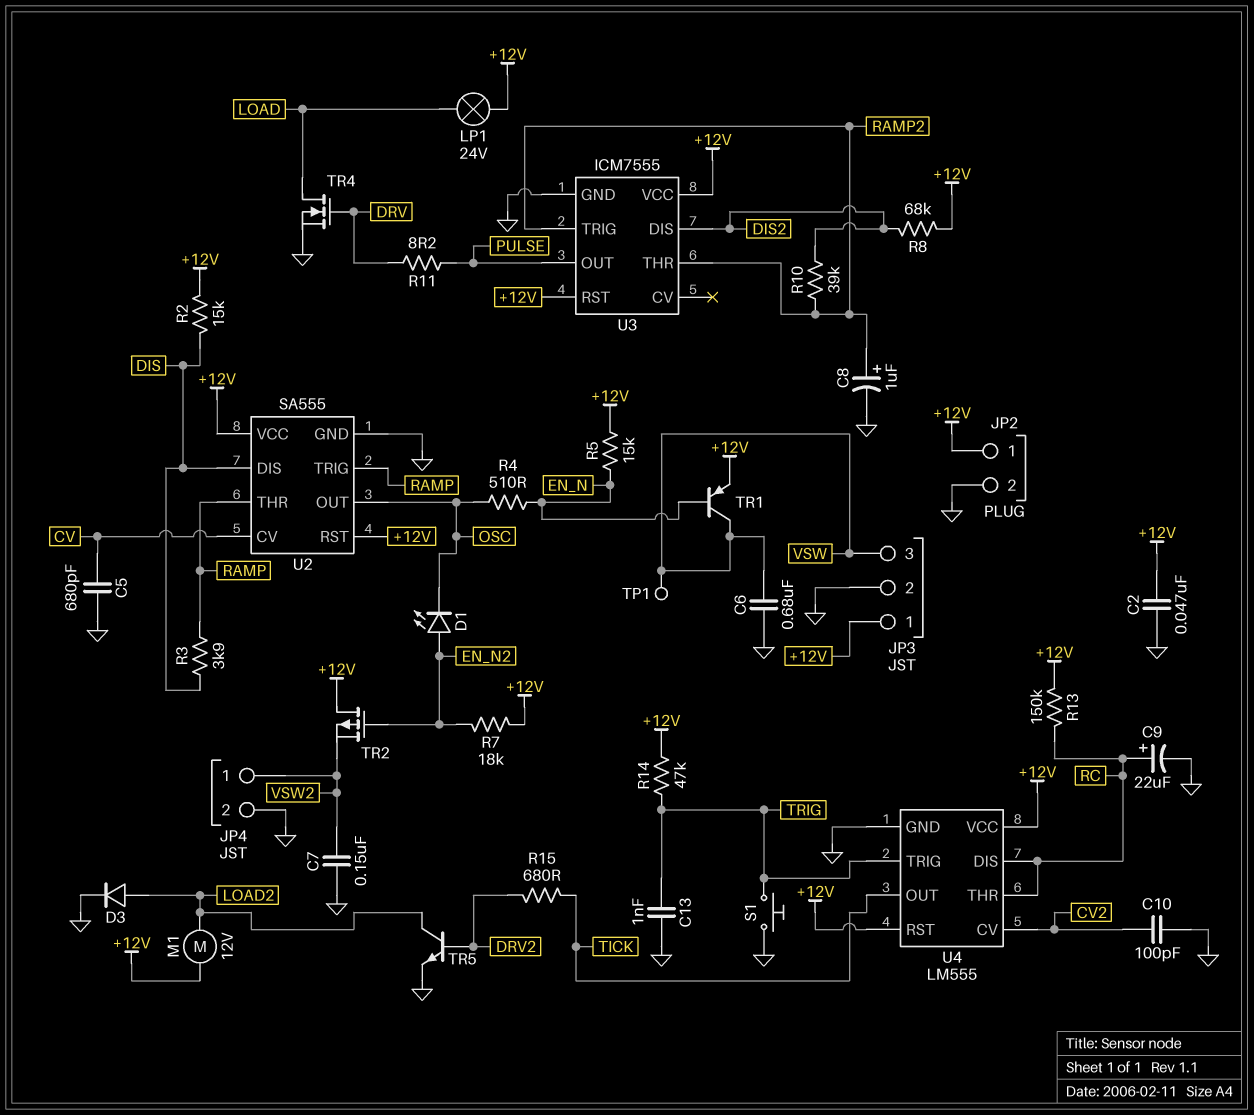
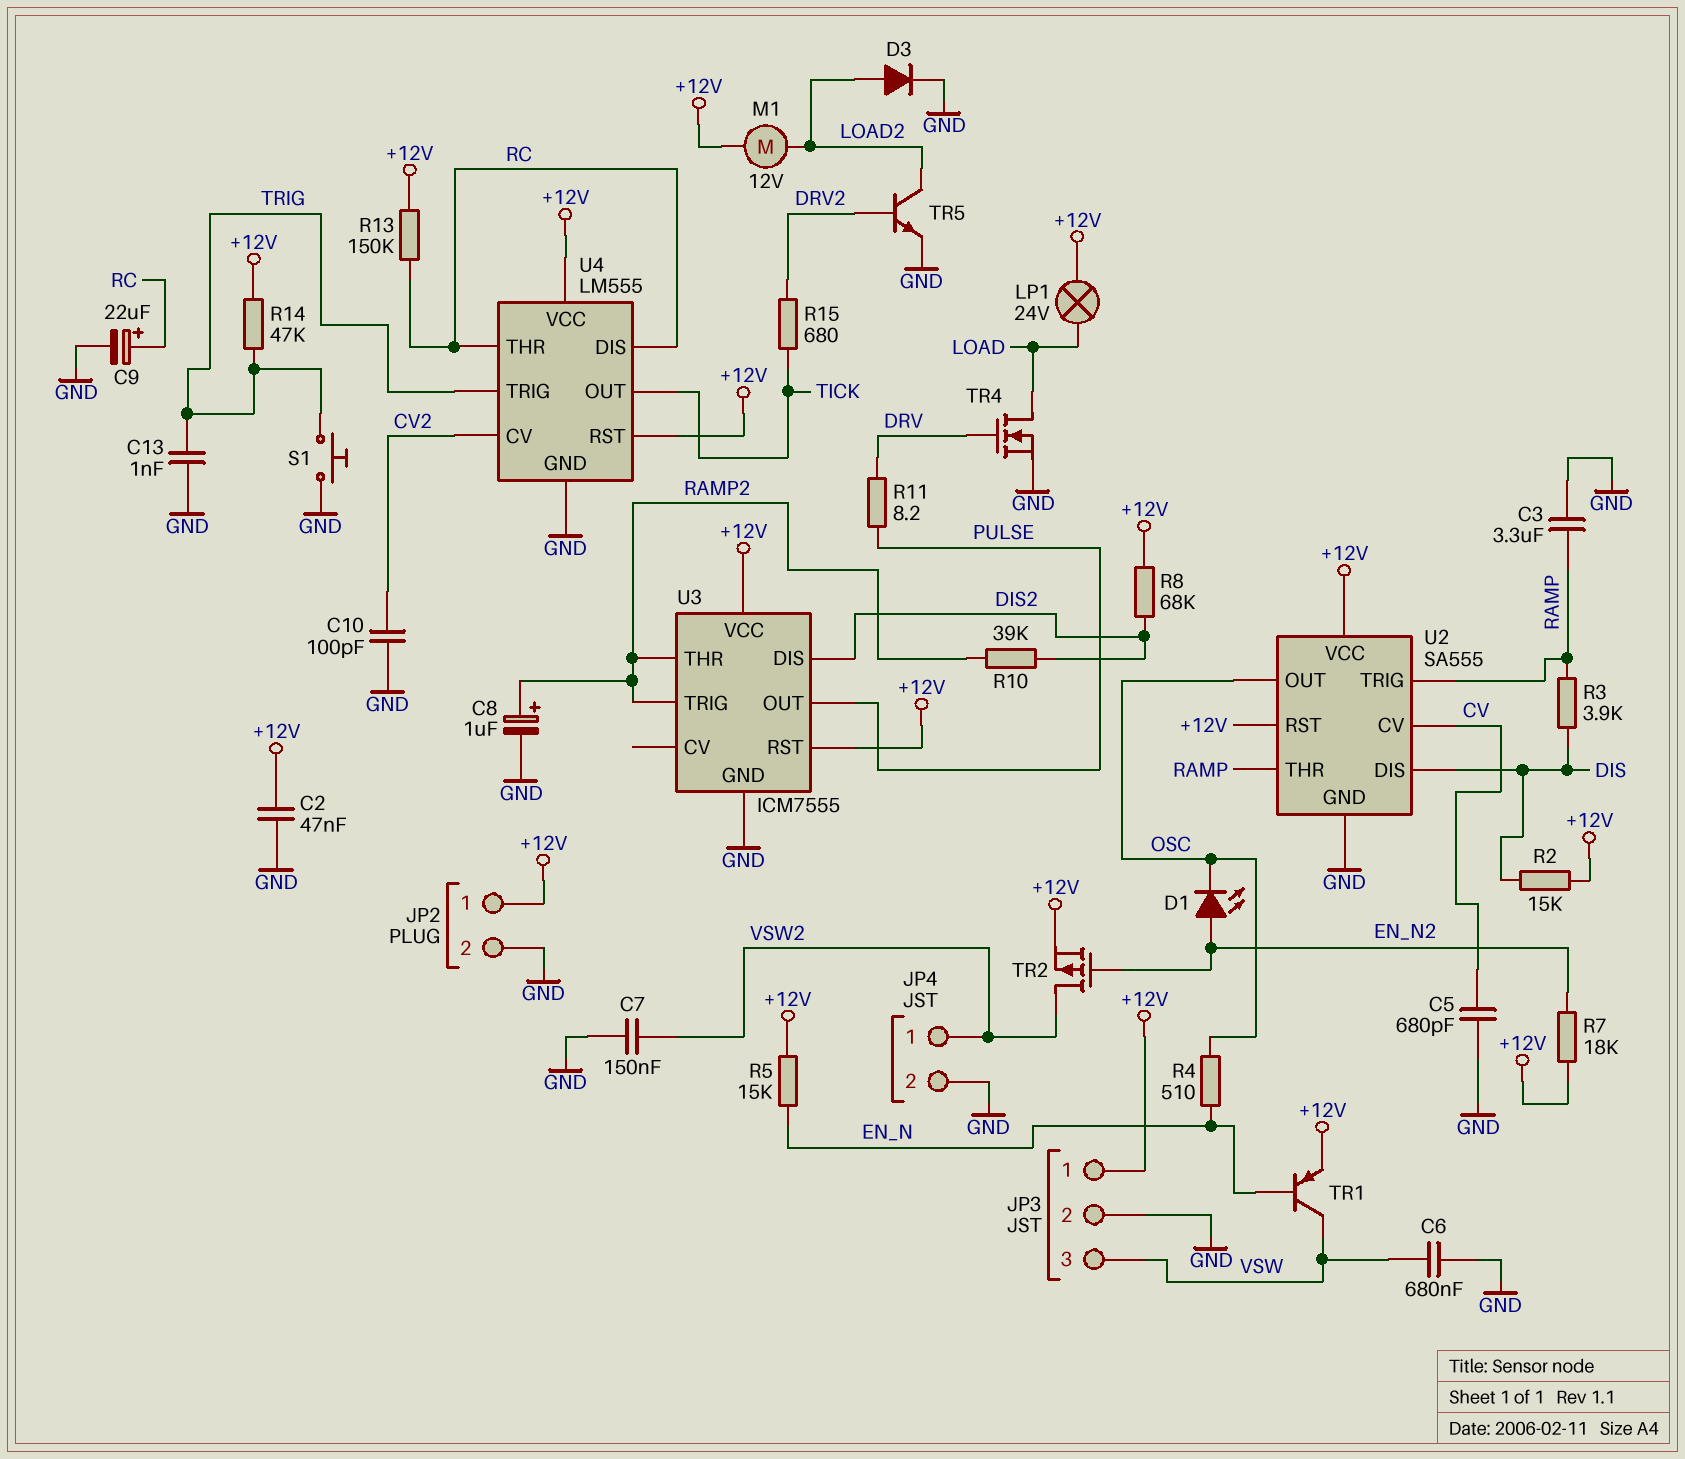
C3: none -> 3.3uF (GND, RAMP)
TP1: test point (VSW) -> none
TR2: PMOS (G EN_N2, D +12V, S VSW2) -> PMOS (G EN_N2, D VSW2, S +12V)

